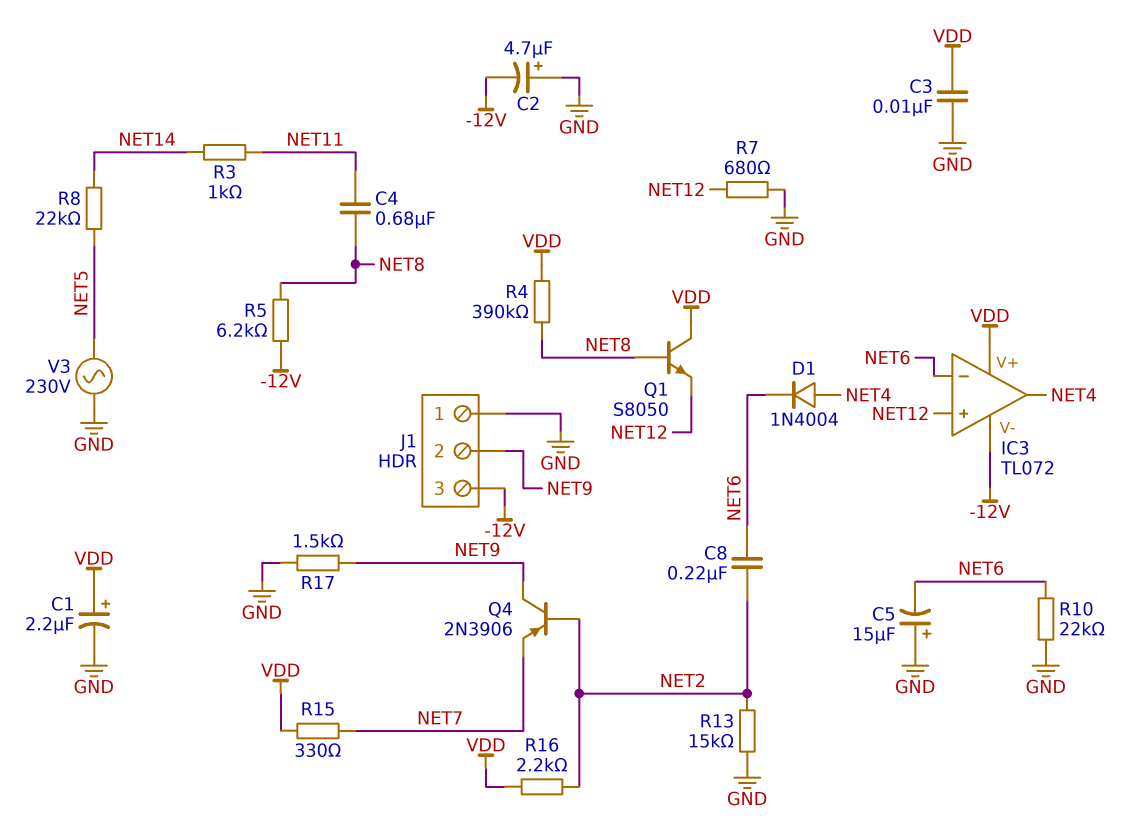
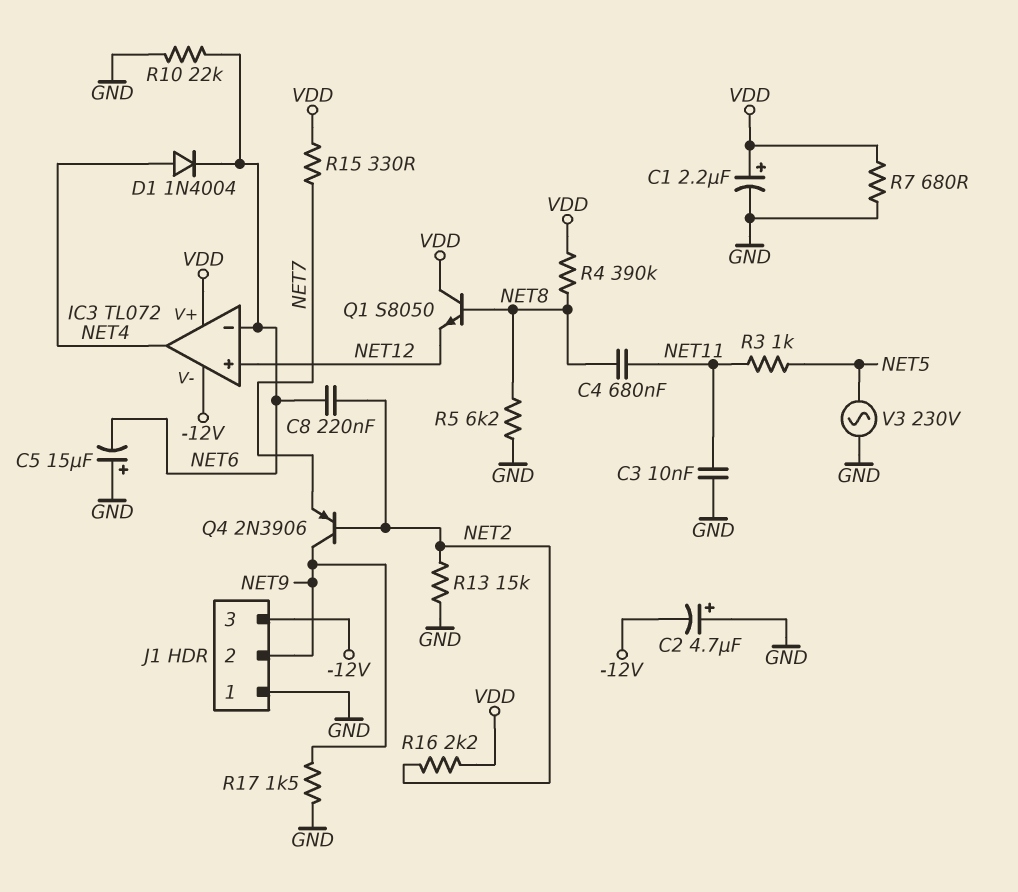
C3: 10nF (GND, VDD) -> 10nF (GND, NET11)
R3: 1k (NET11, NET14) -> 1k (NET5, NET11)
R5: 6.2k (-12V, NET8) -> 6.2k (GND, NET8)
R7: 680 (GND, NET12) -> 680 (GND, VDD)
R8: 22k (NET5, NET14) -> none

